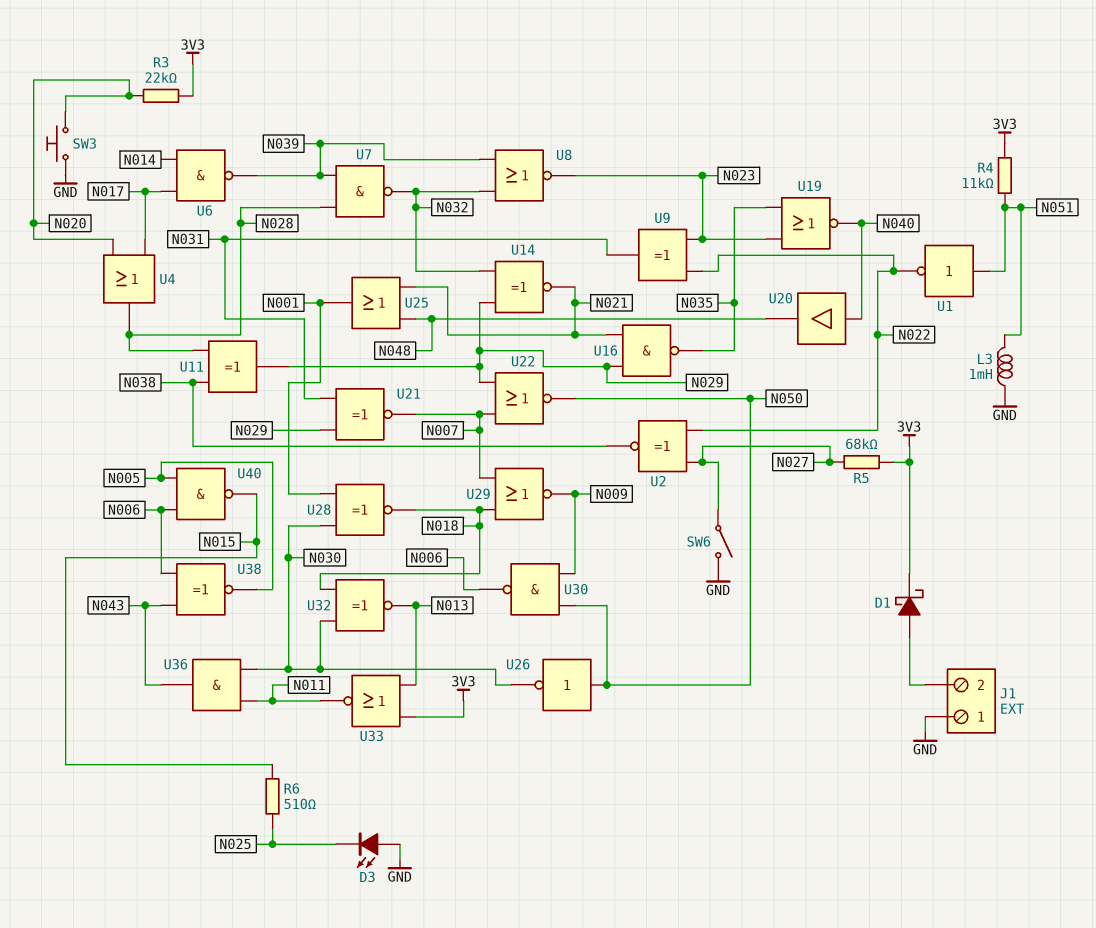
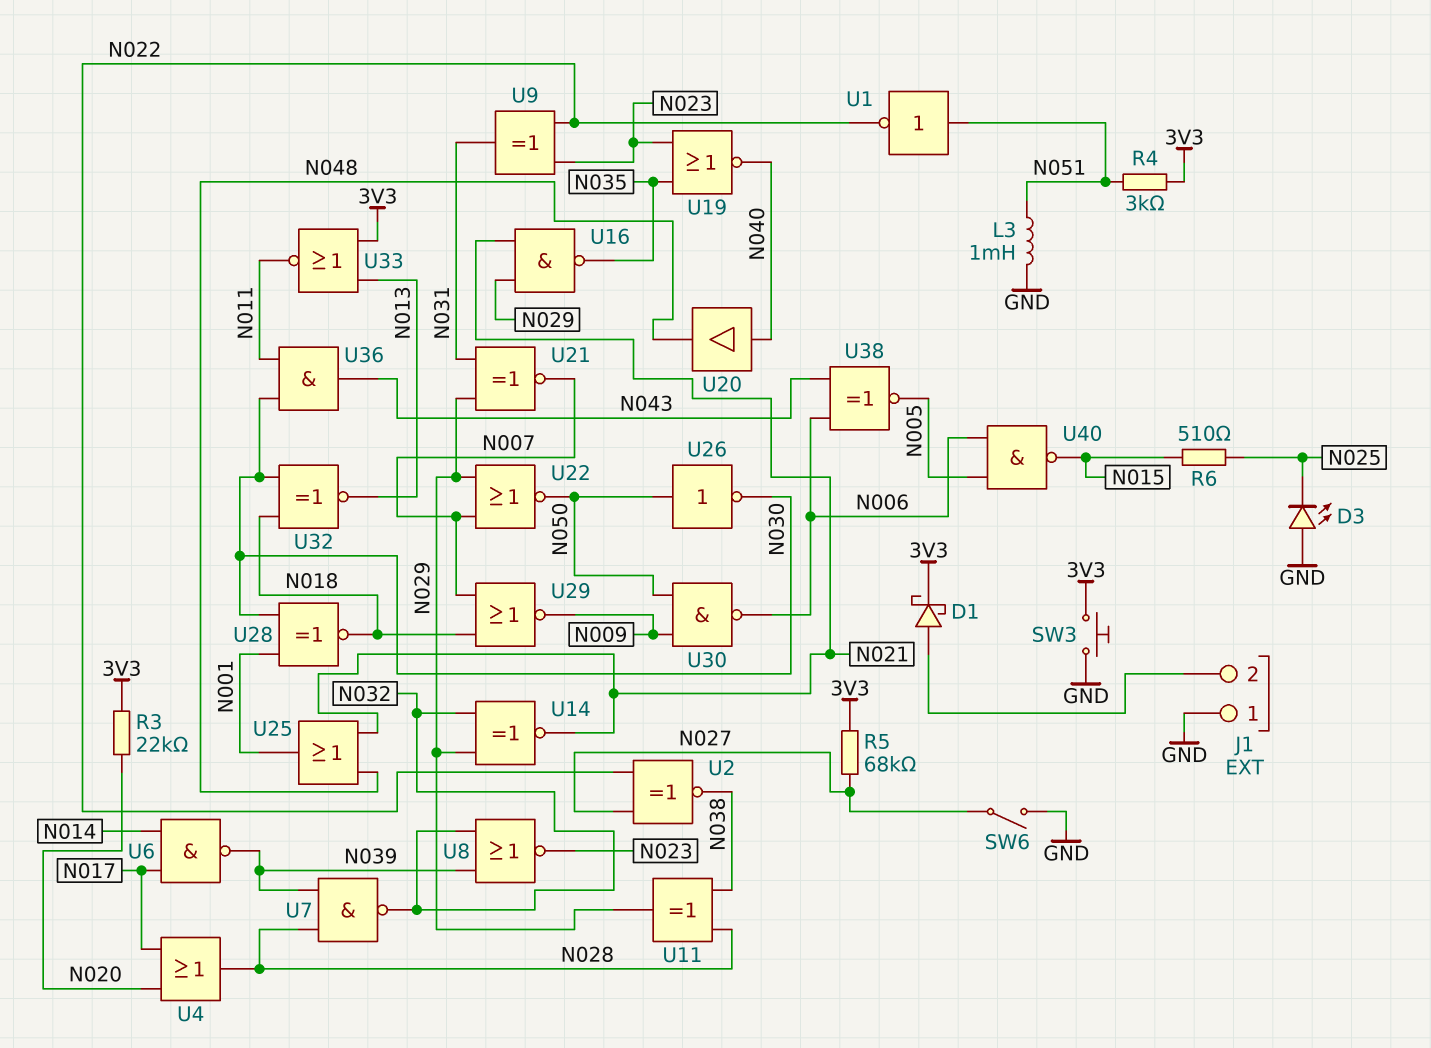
R4: 11k (3V3, N051) -> 3k (3V3, N051)
SW3: button (GND, N020) -> button (3V3, GND)

